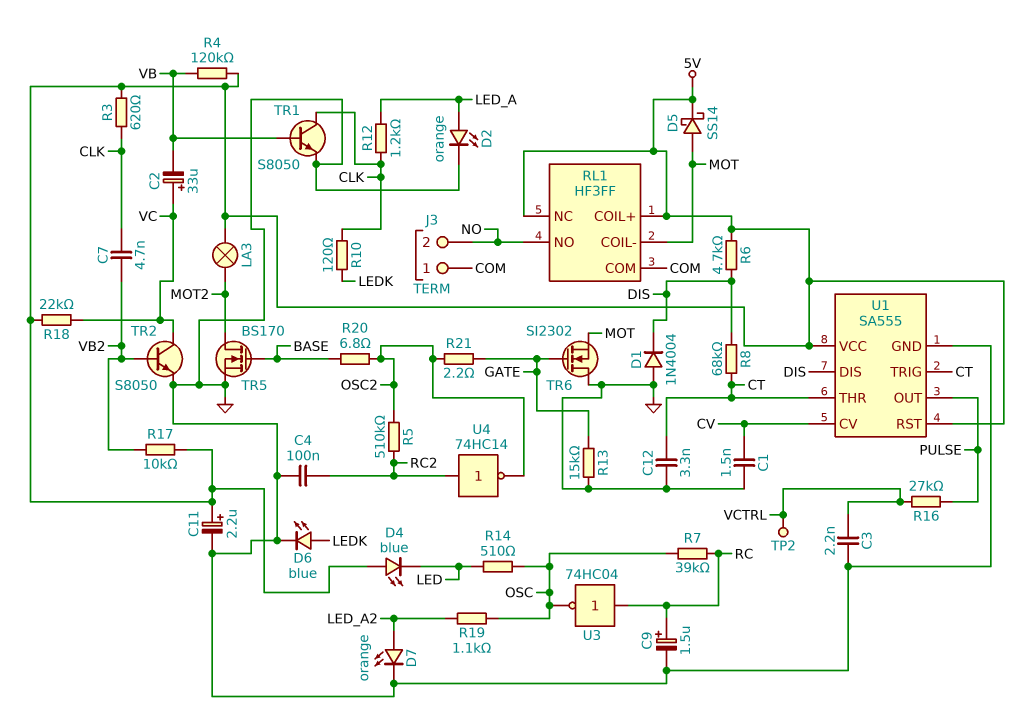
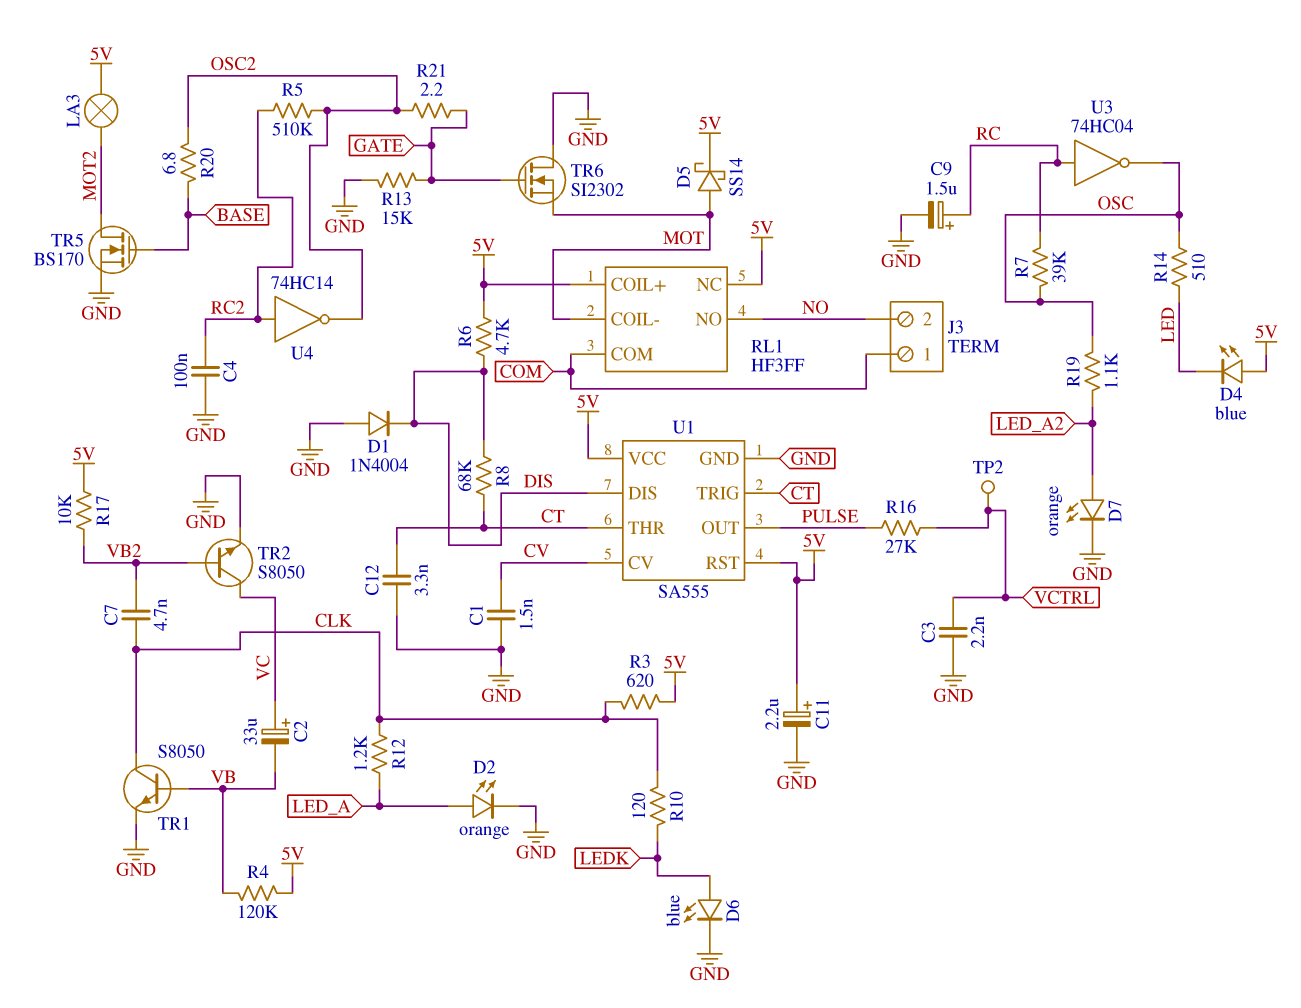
R18: 22k (5V, VC) -> none

